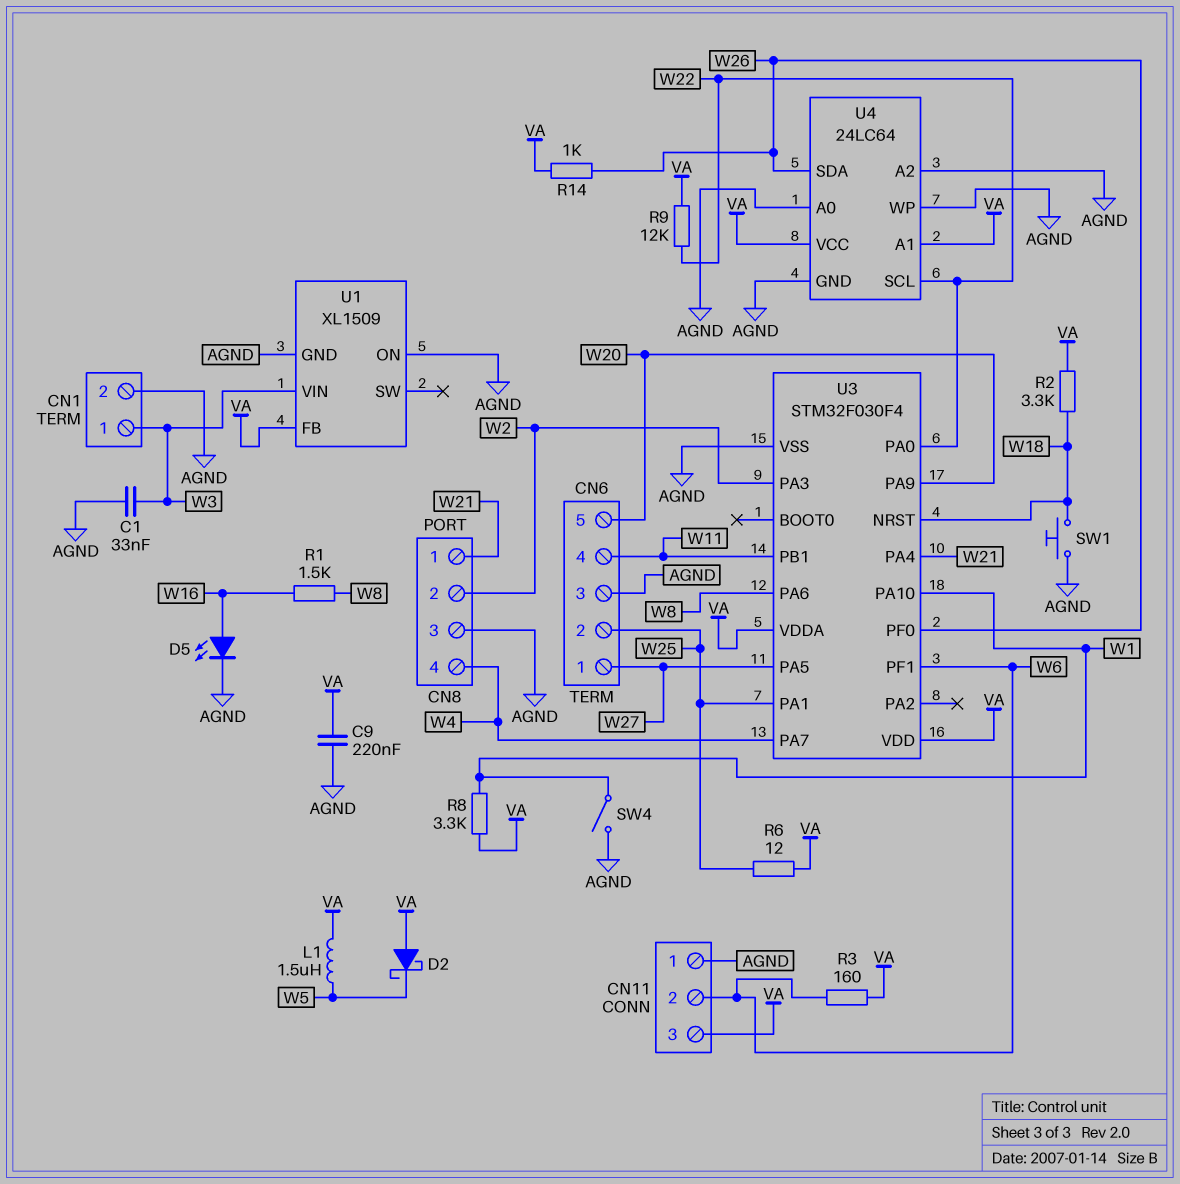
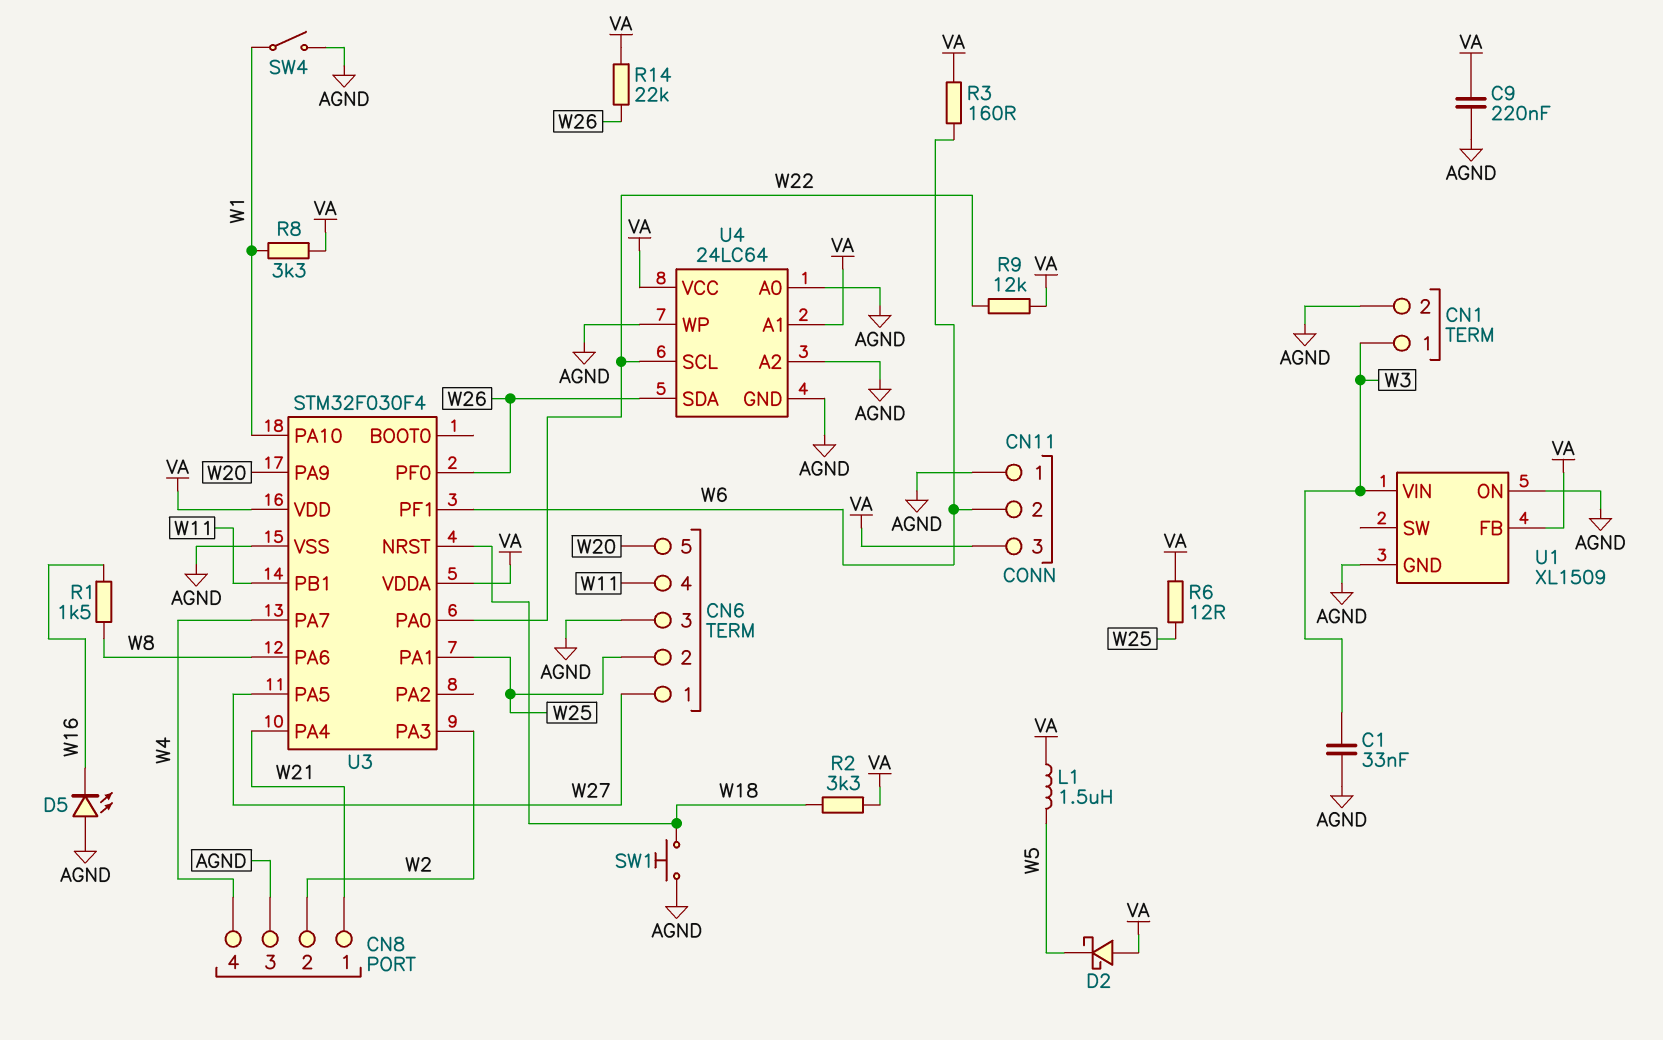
D5: LED (A W16, K AGND) -> LED (A AGND, K W16)
R14: 1k (VA, W26) -> 22k (VA, W26)

